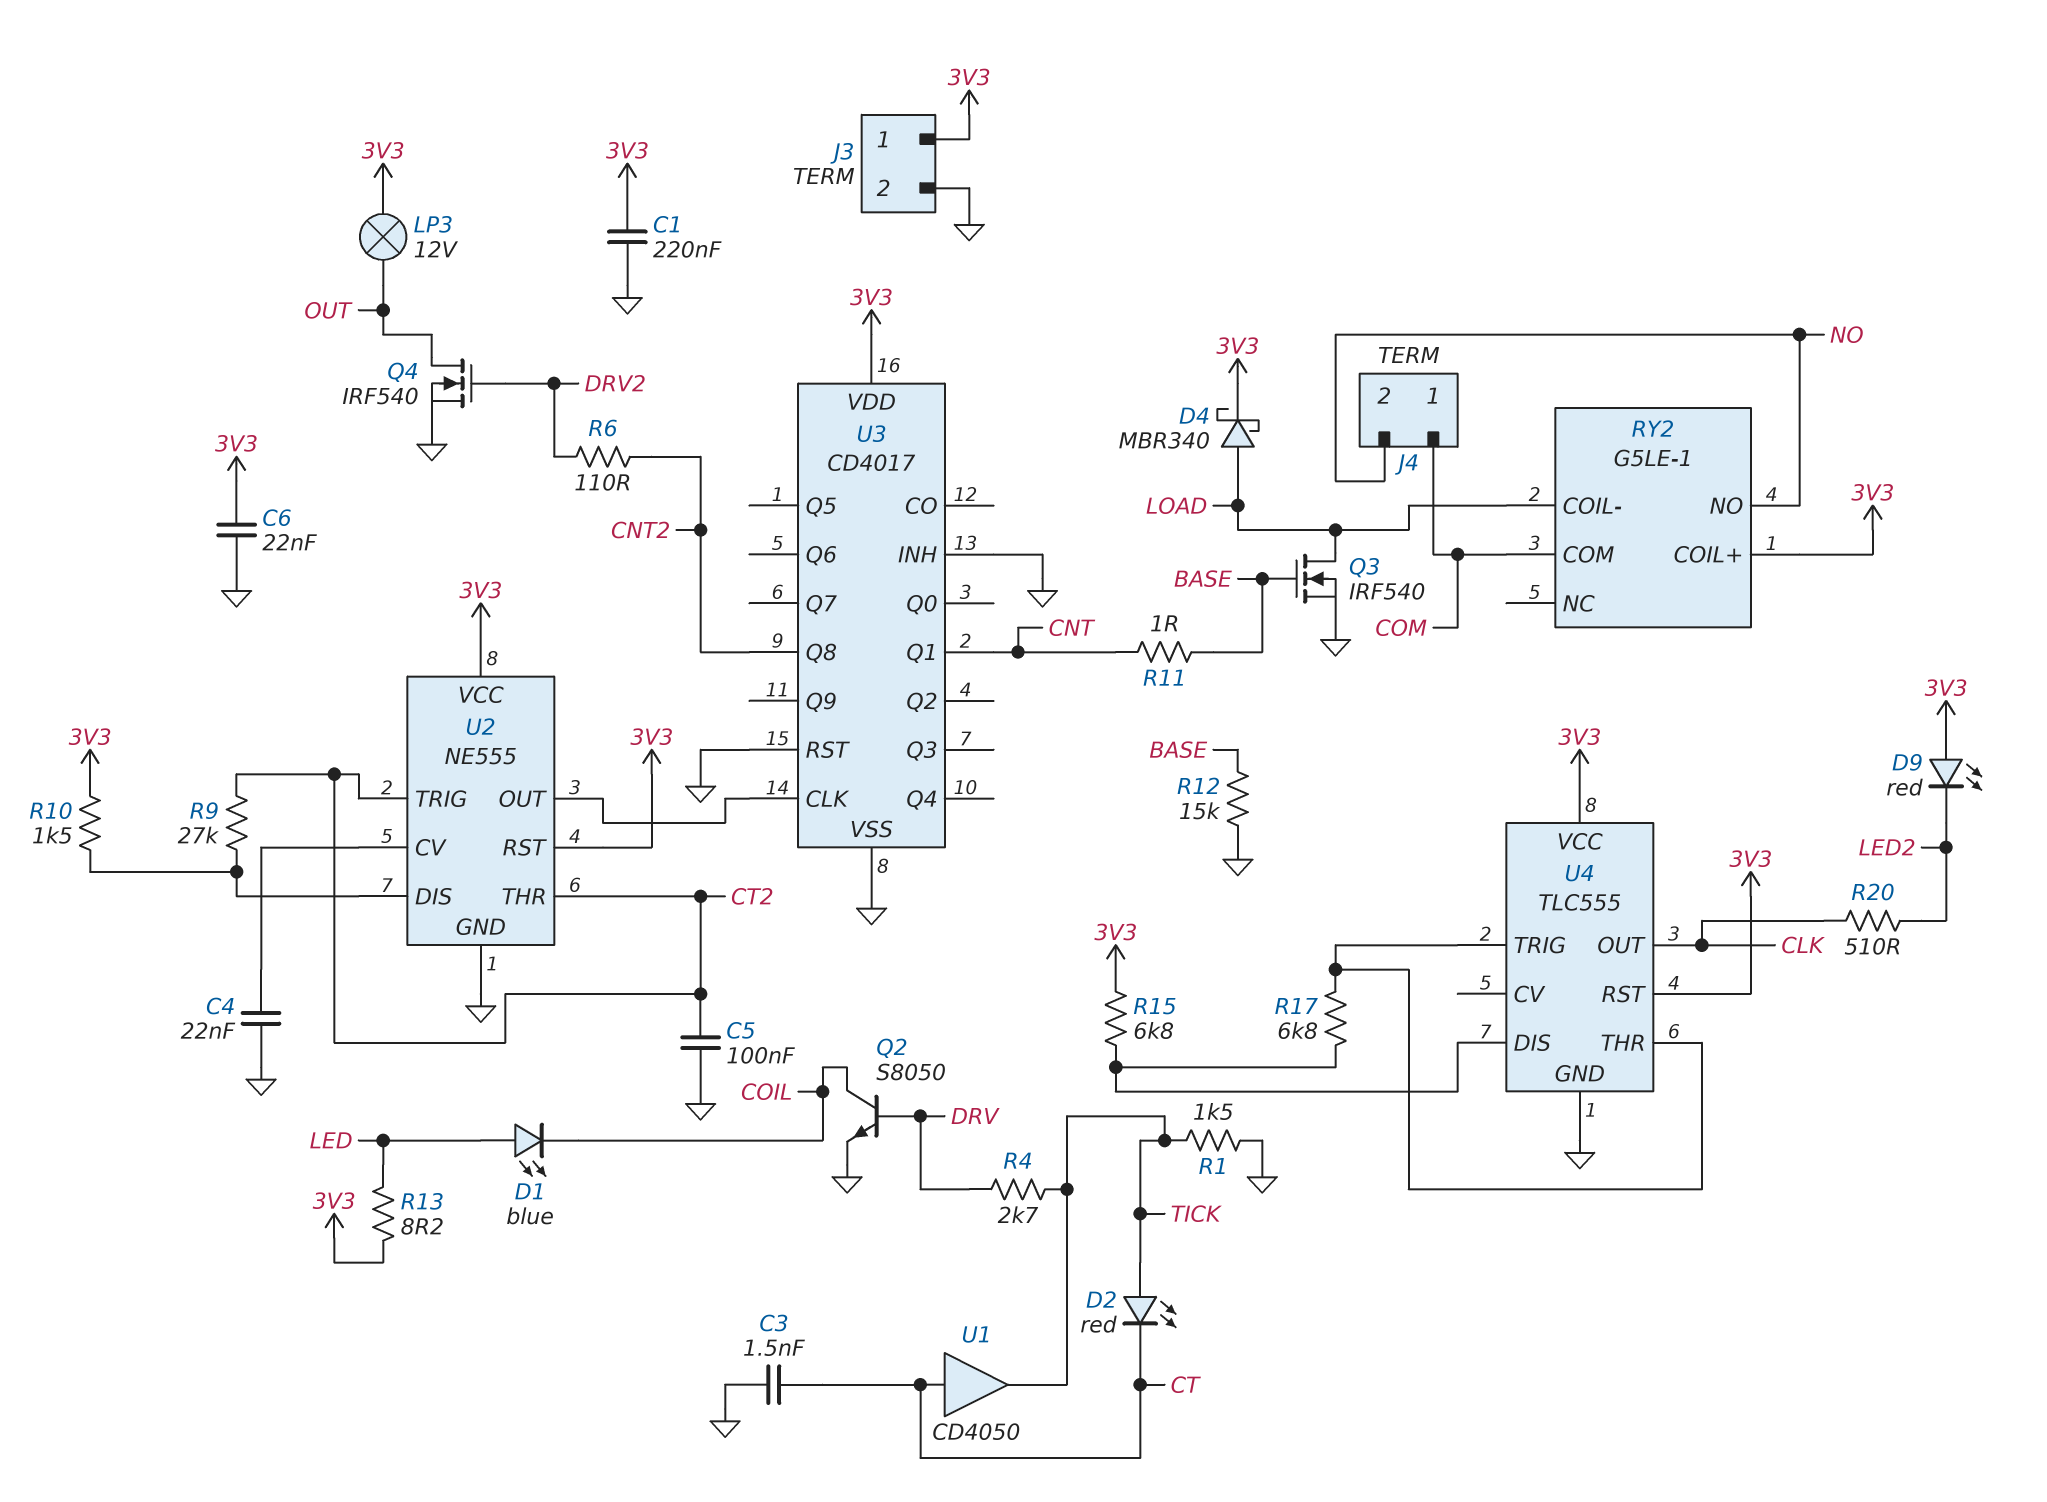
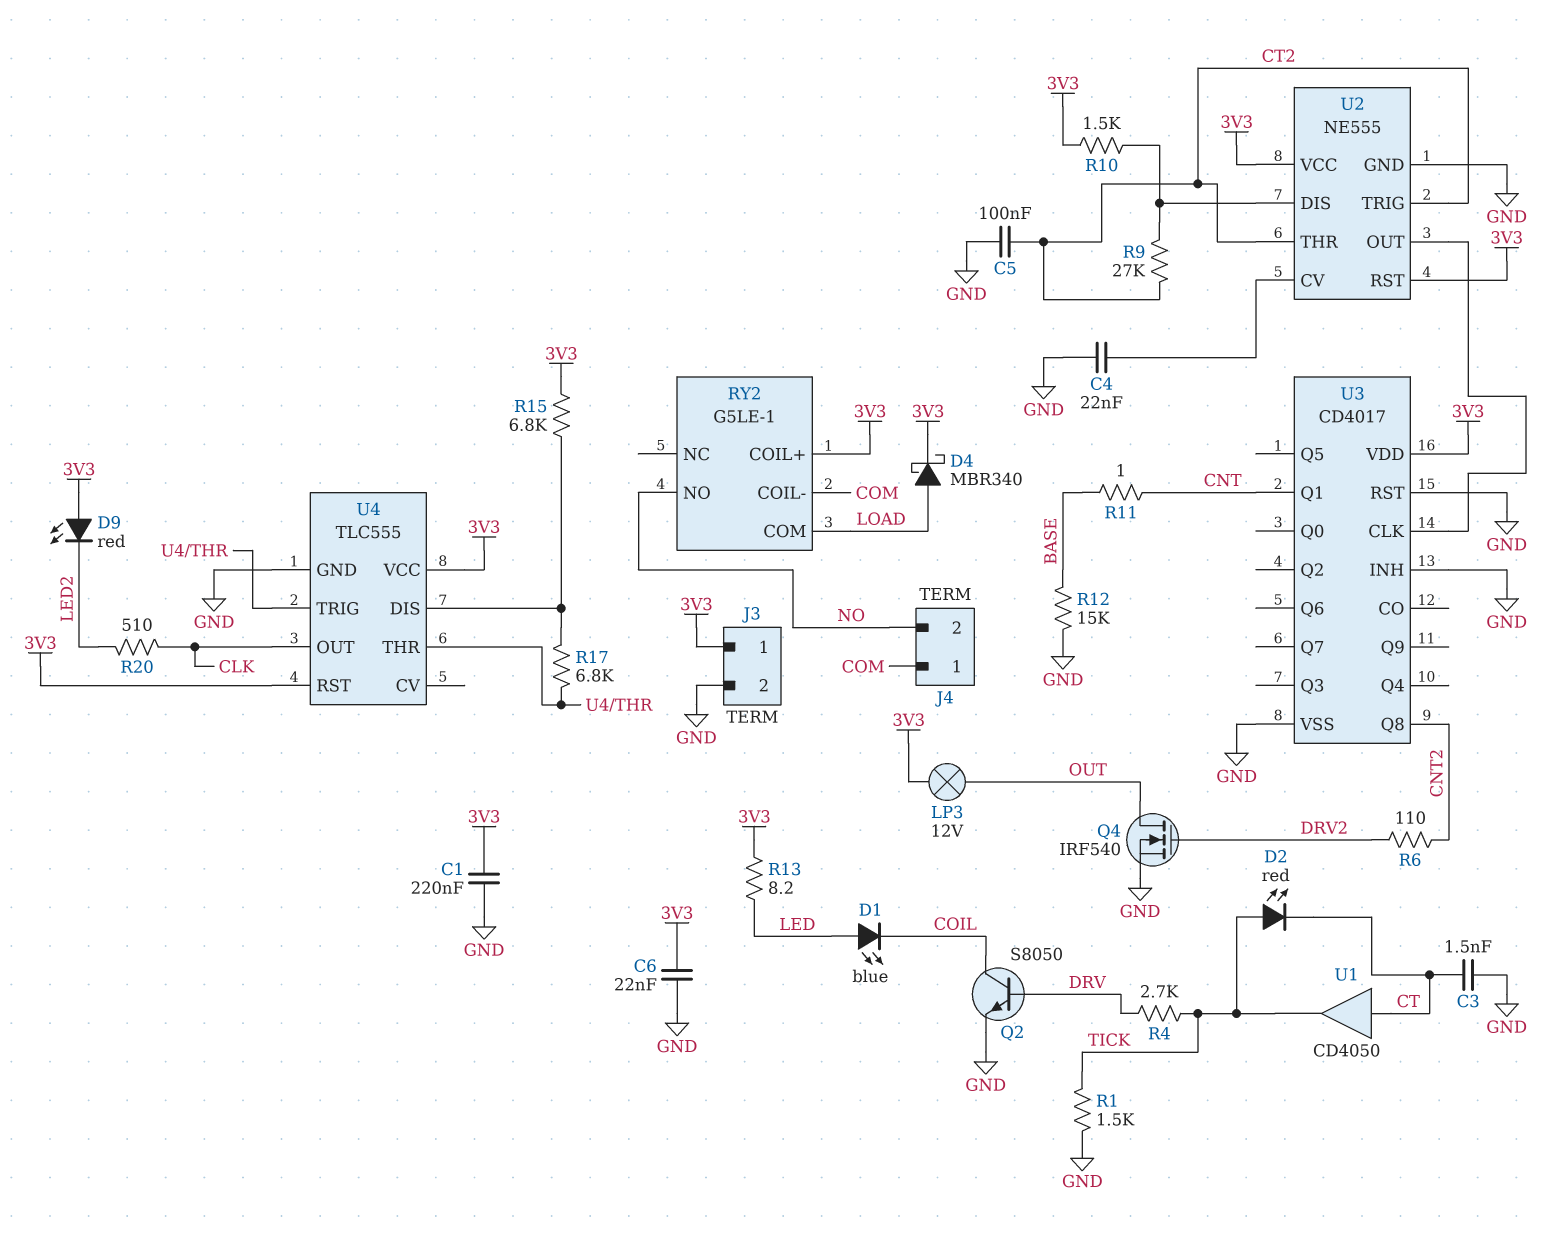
Q3: NMOS IRF540 (G BASE, D LOAD, S GND) -> none
RY2 pin COIL-: LOAD -> COM
RY2 pin COM: COM -> LOAD

